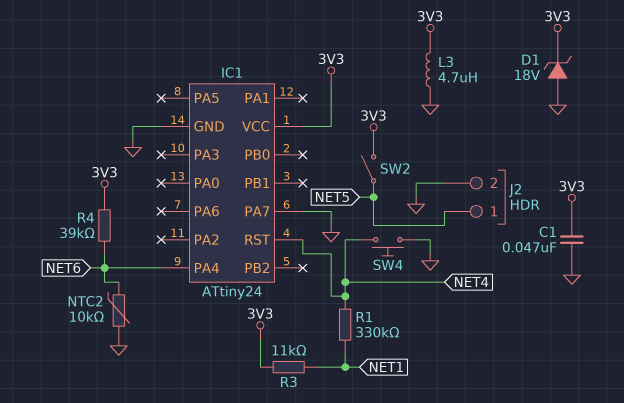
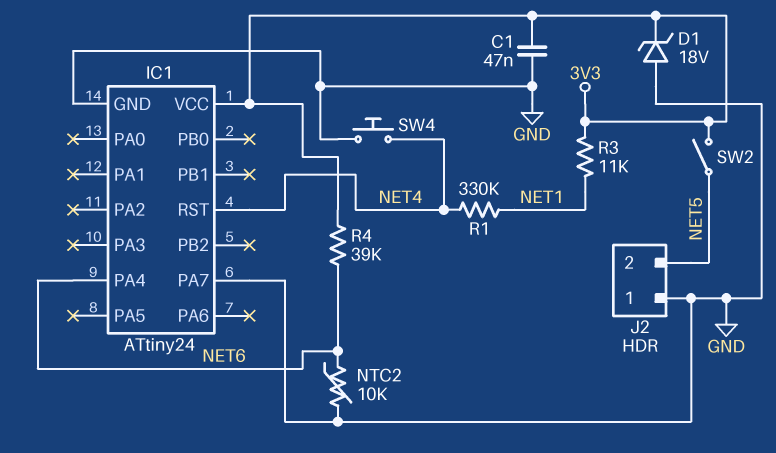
J2 pin 1: NET5 -> GND
J2 pin 2: GND -> NET5
L3: 4.7uH (3V3, GND) -> none

